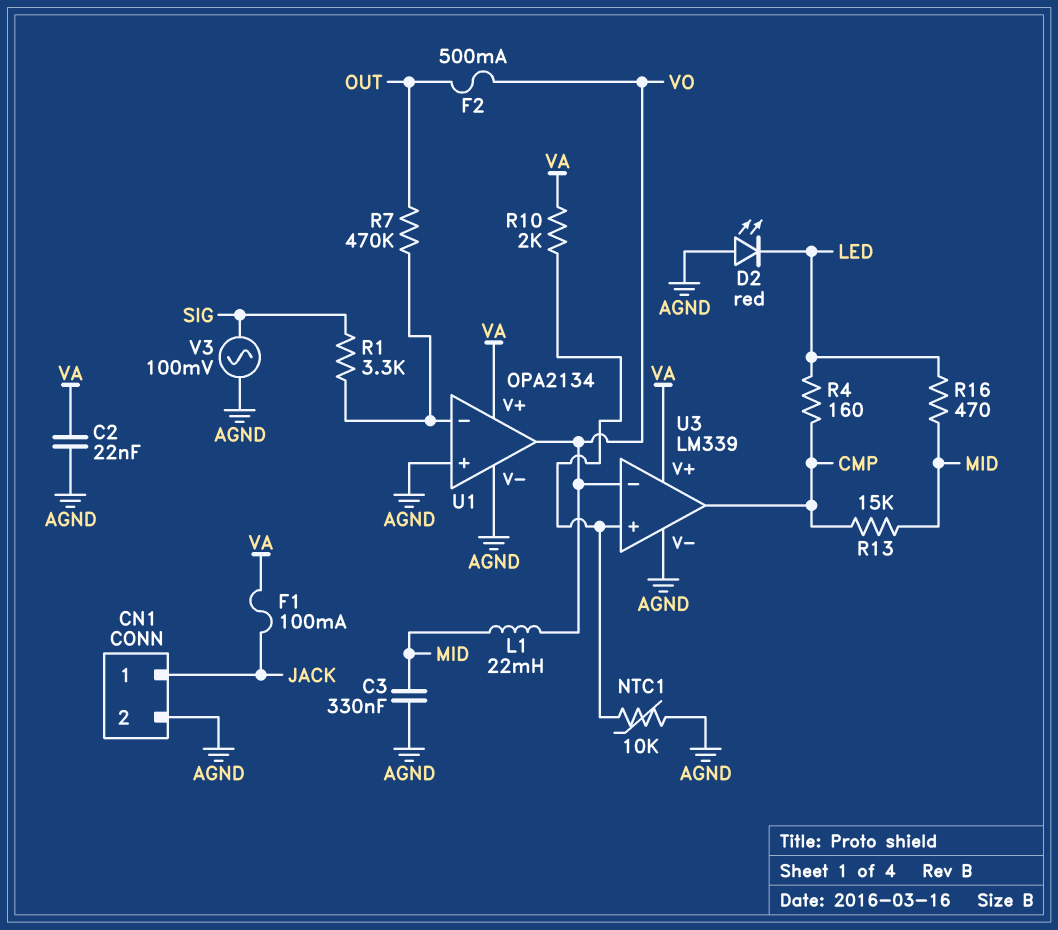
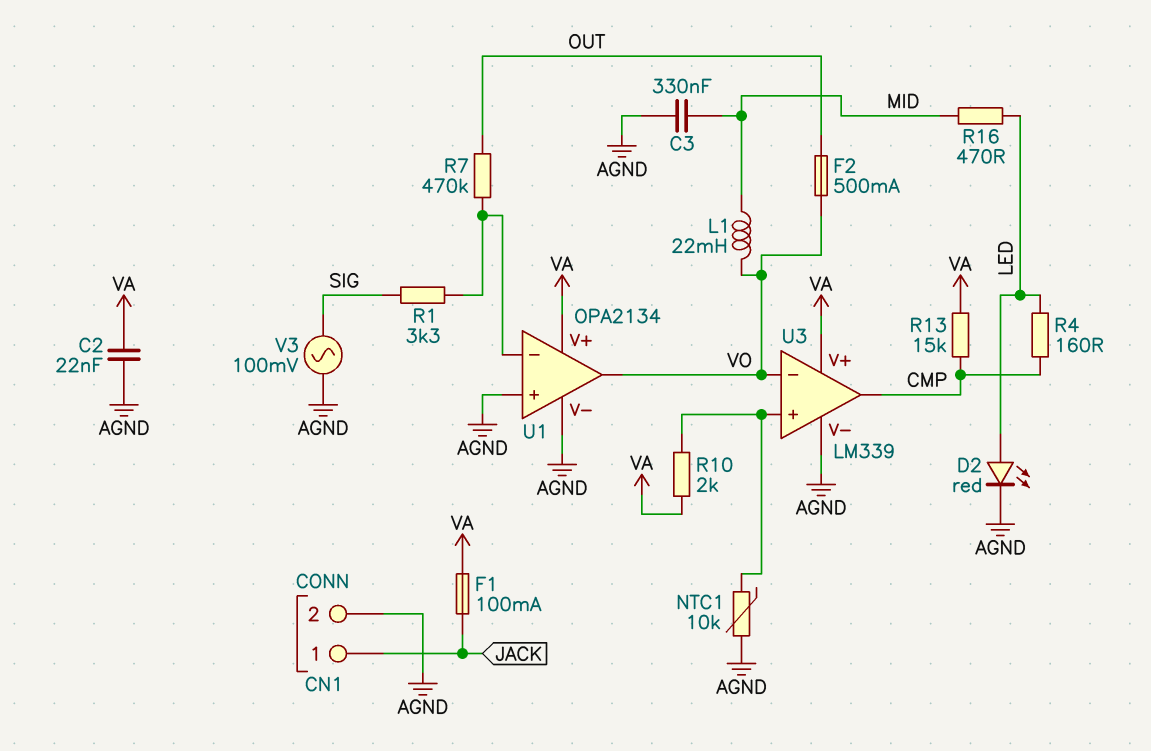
D2: LED red (A AGND, K LED) -> LED red (A LED, K AGND)
R13: 15k (CMP, MID) -> 15k (CMP, VA)

